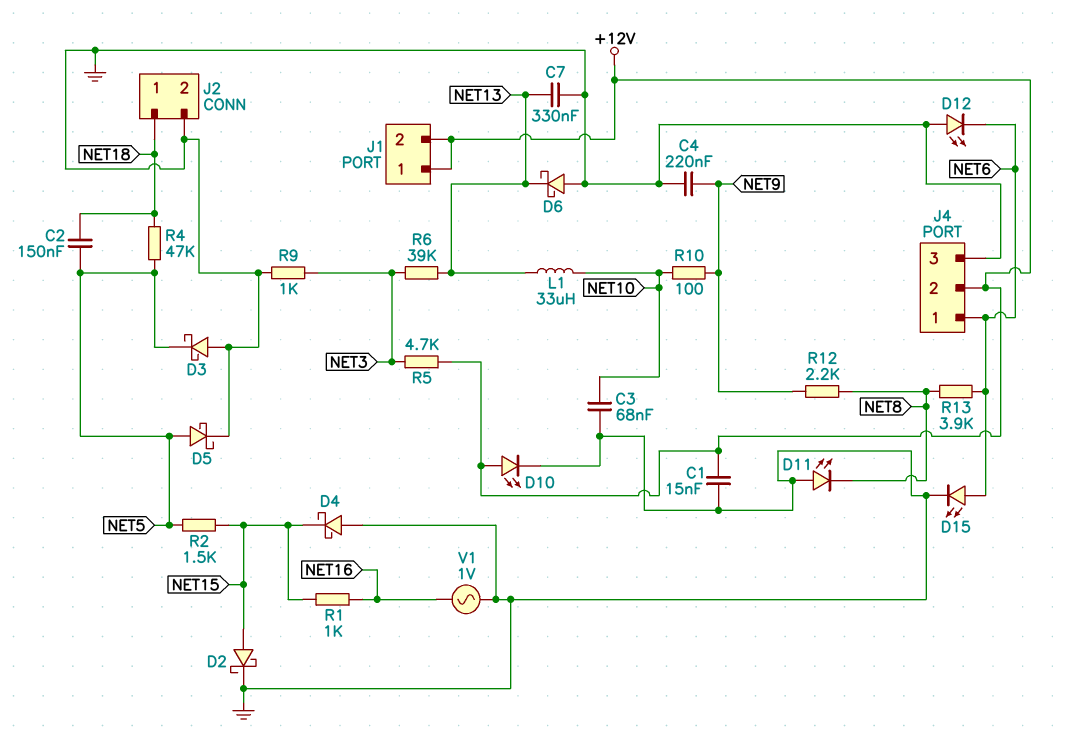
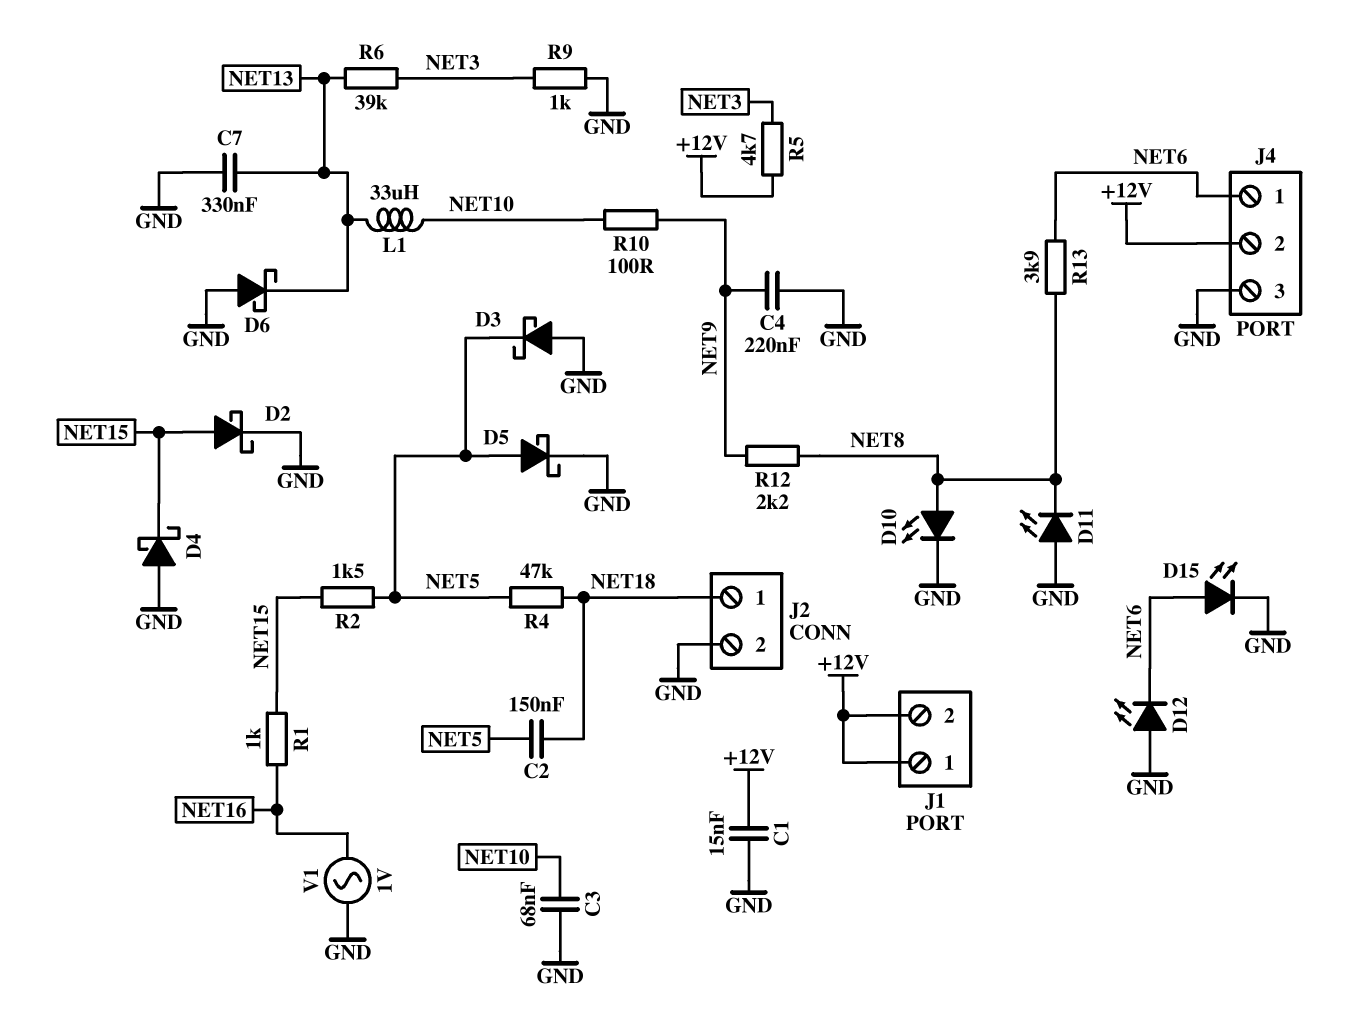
D10: LED (A +12V, K GND) -> LED (A NET8, K GND)

